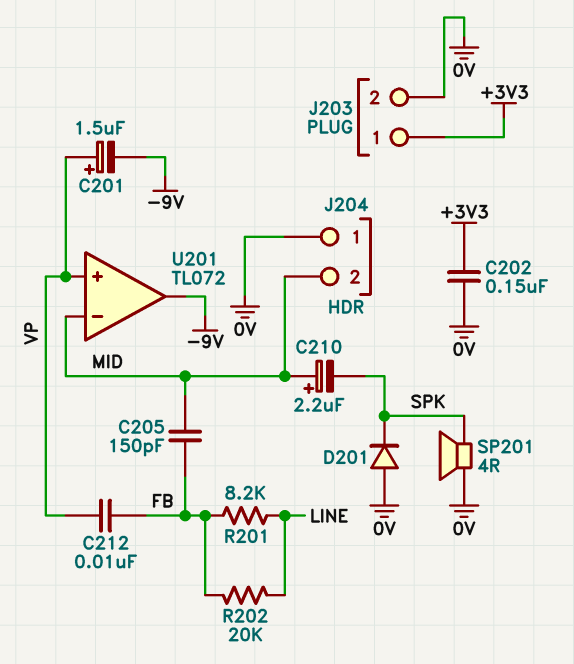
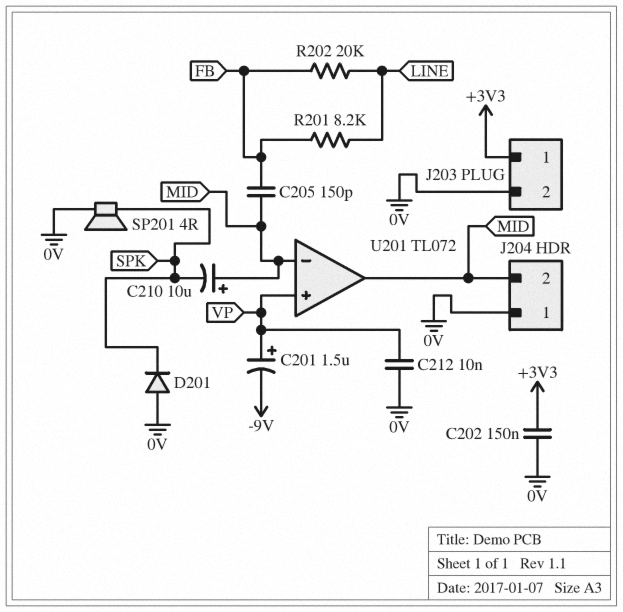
C210: 2.2uF (plus MID, minus SPK) -> 10uF (plus MID, minus SPK)
C212: 10nF (FB, VP) -> 10nF (0V, VP)
U201 pin out: -9V -> MID

